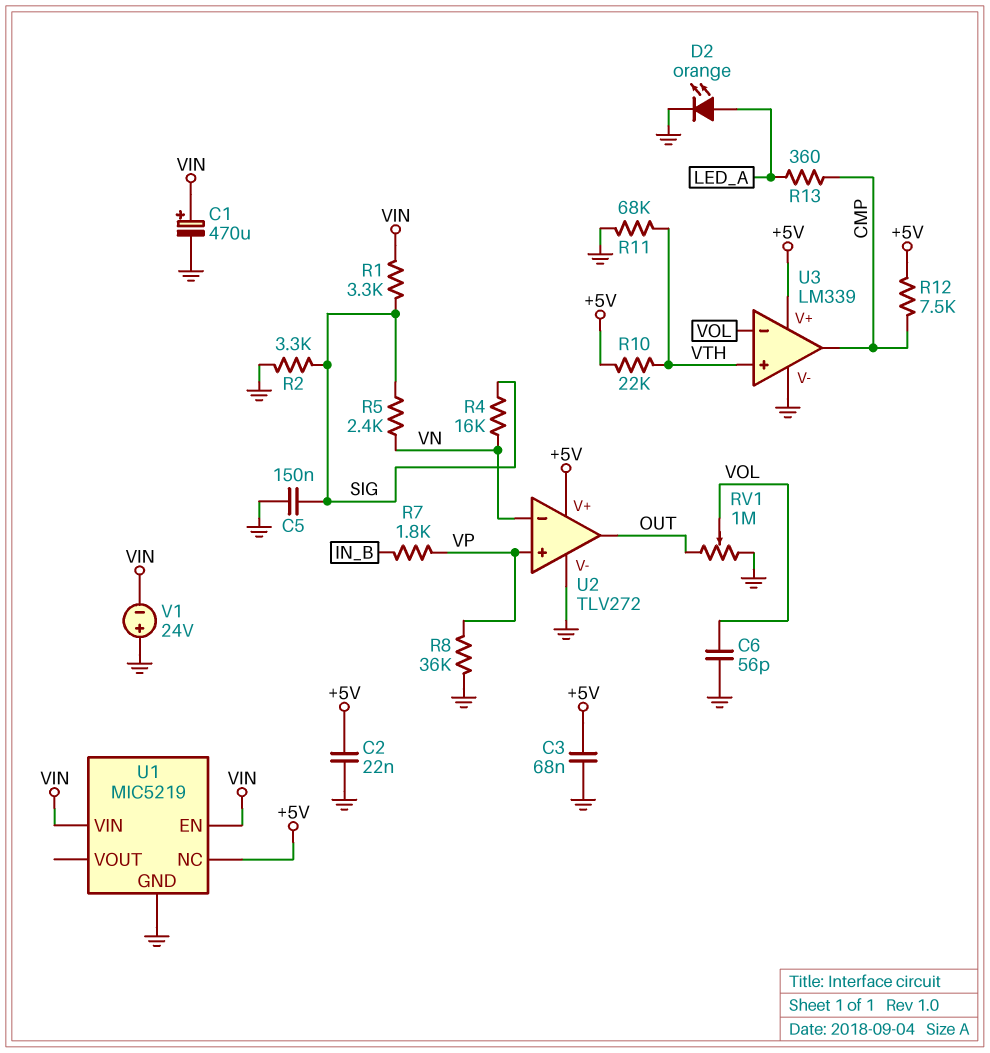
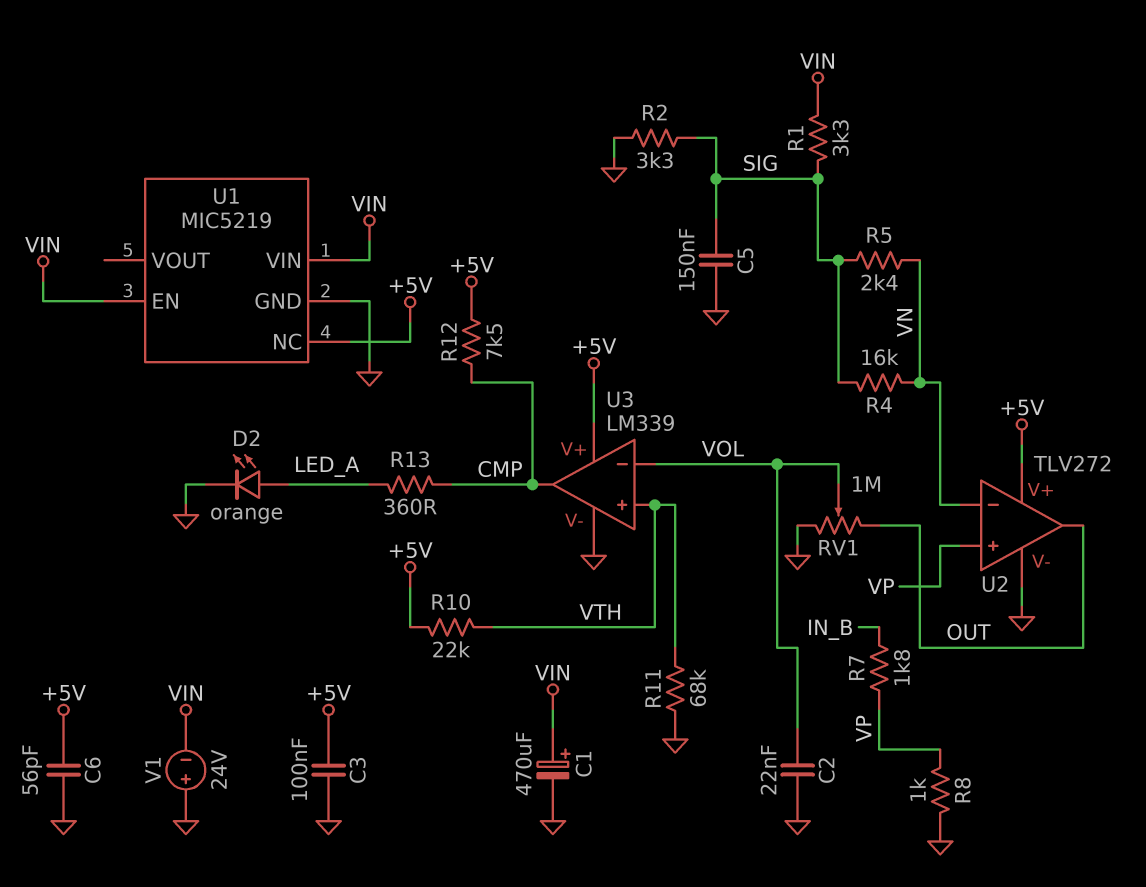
C2: 22nF (+5V, GND) -> 22nF (GND, VOL)
C3: 68nF (+5V, GND) -> 100nF (+5V, GND)
C6: 56pF (GND, VOL) -> 56pF (+5V, GND)
R8: 36k (GND, VP) -> 1k (GND, VP)

